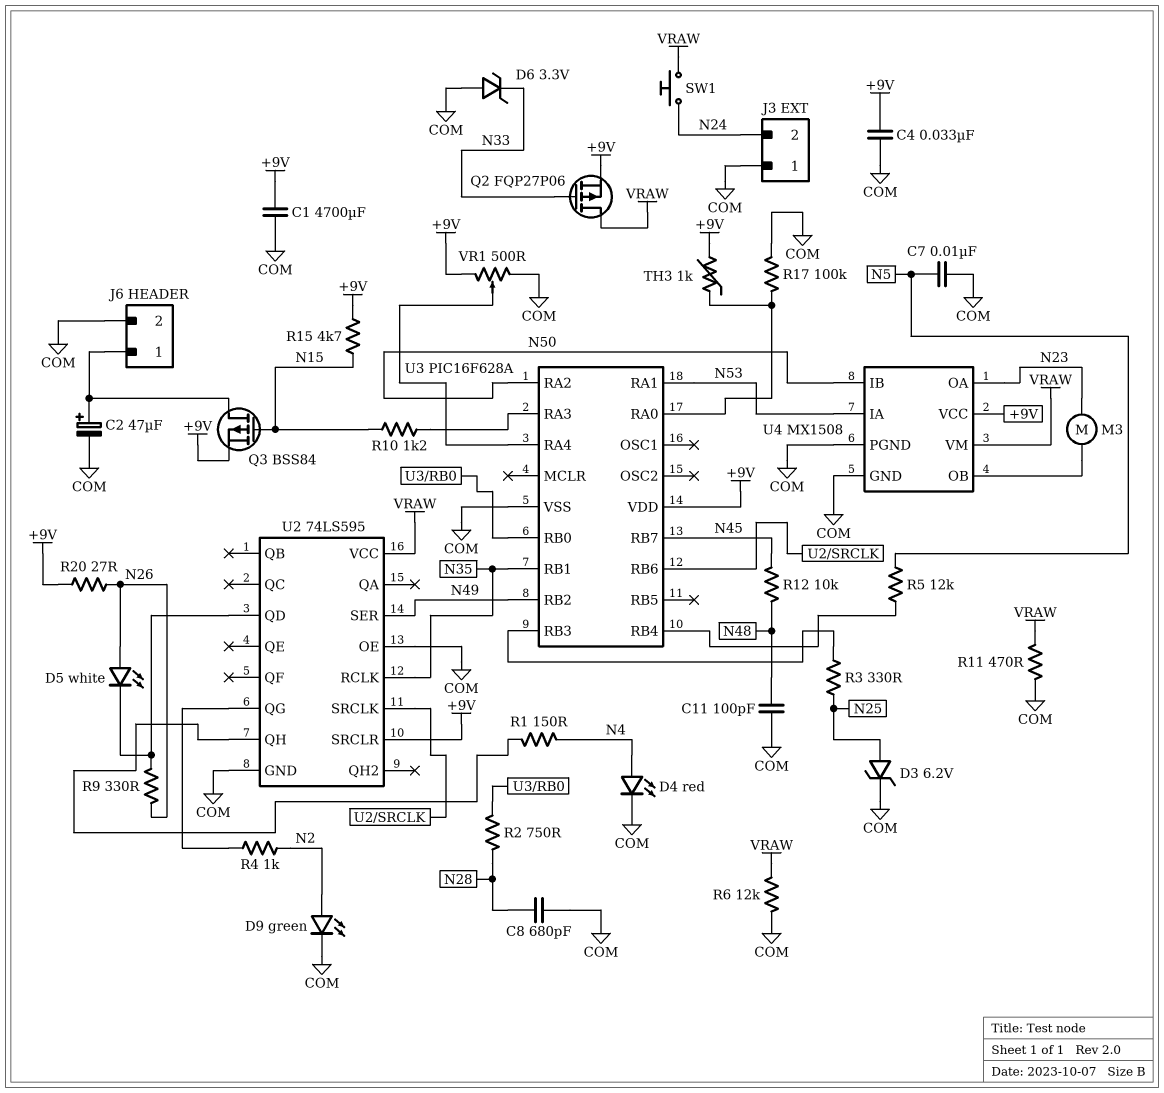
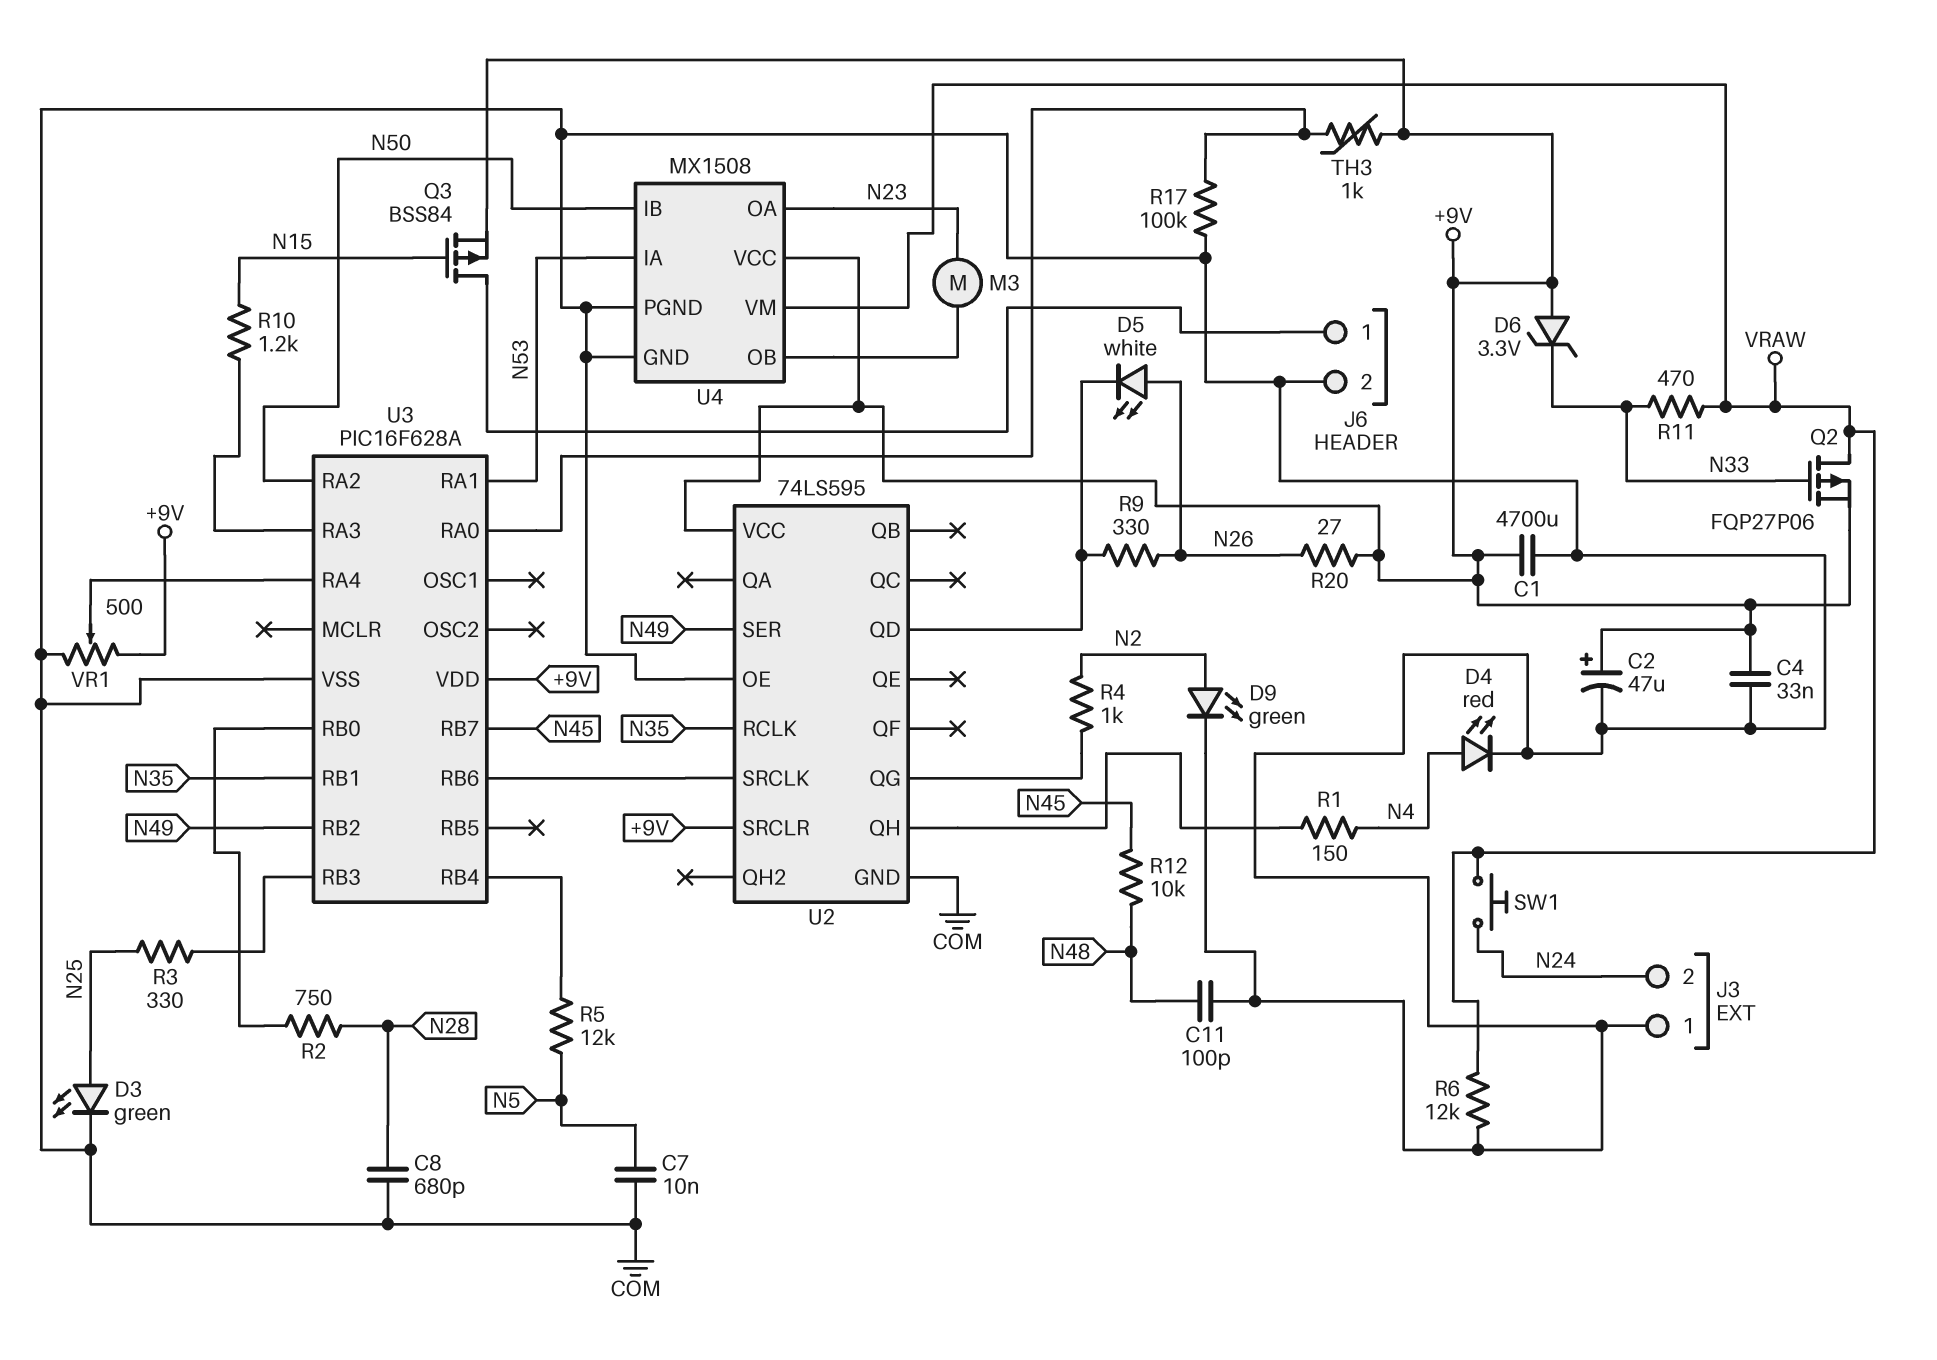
C2: 47uF (plus J6/1, minus COM) -> 47uF (plus +9V, minus COM)
D3: zener 6.2V (A N25, K COM) -> LED green (A N25, K COM)
D6: zener 3.3V (A COM, K N33) -> zener 3.3V (A +9V, K N33)
R11: 470 (COM, VRAW) -> 470 (N33, VRAW)
R15: 4.7k (+9V, N15) -> none
U2 pin VCC: VRAW -> +9V

